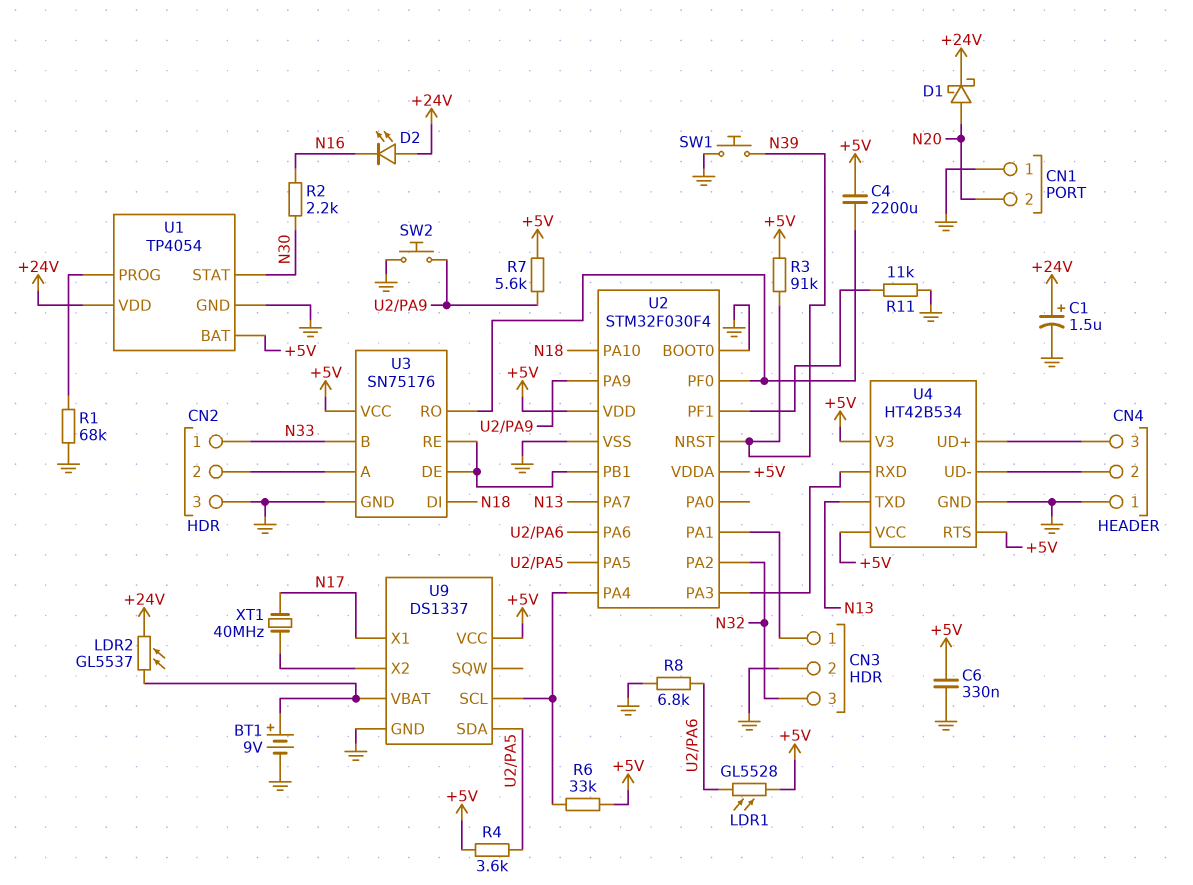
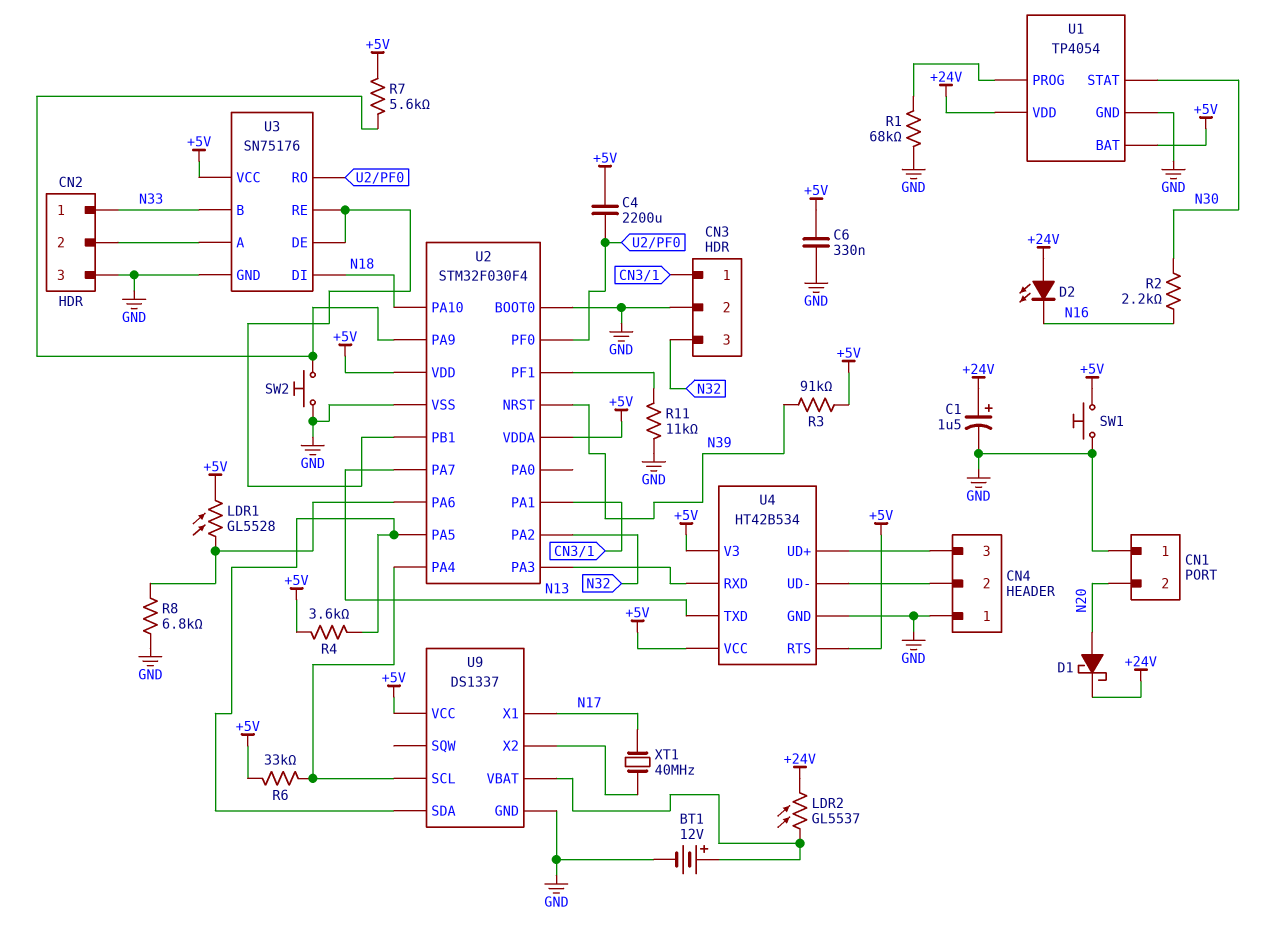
BT1: 9V (plus U9/VBAT, minus GND) -> 12V (plus U9/VBAT, minus GND)
SW1: button (GND, N39) -> button (+5V, GND)

